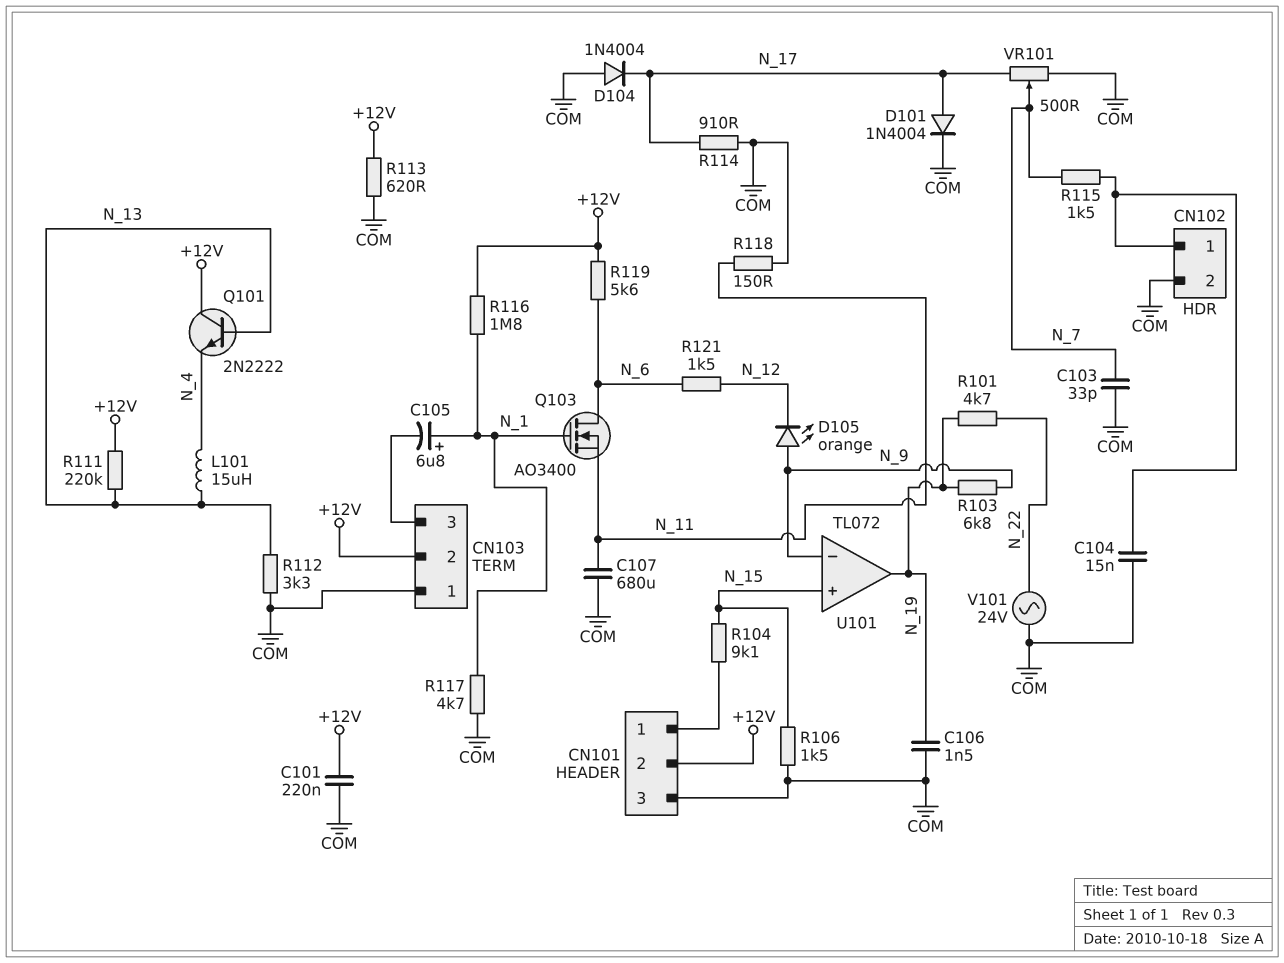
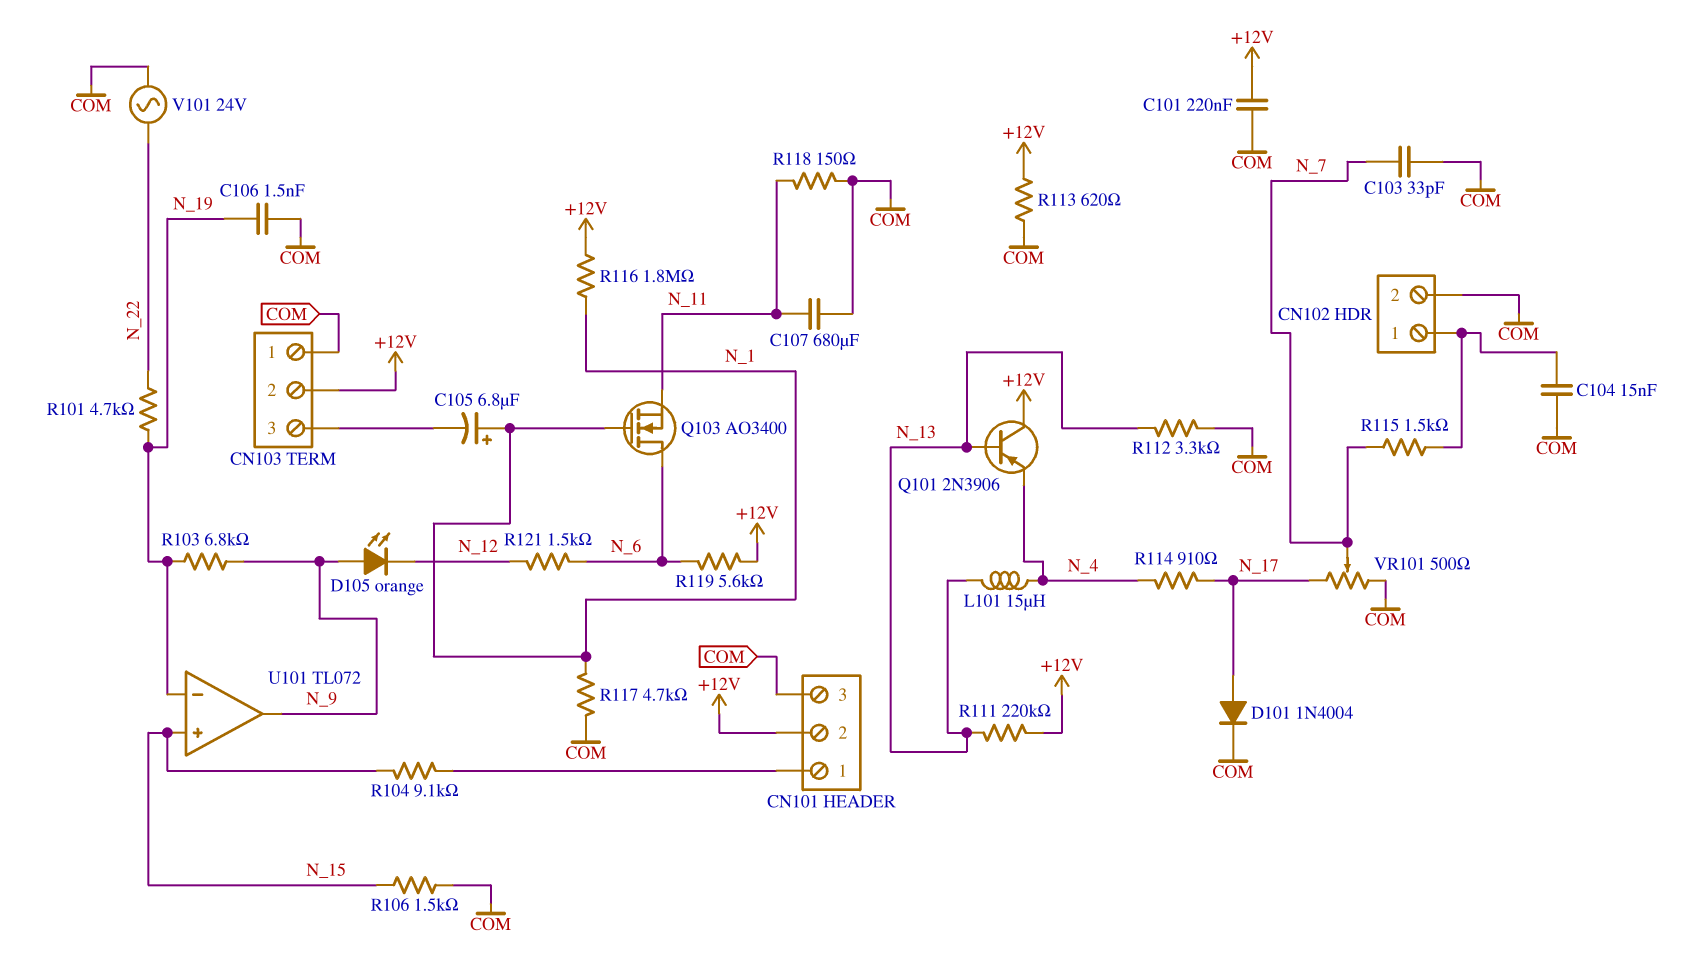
D104: diode 1N4004 (A COM, K N_17) -> none
Q101: NPN 2N2222 (B N_13, C +12V, E N_4) -> PNP 2N3906 (B N_13, C +12V, E N_4)
R114: 910 (COM, N_17) -> 910 (N_4, N_17)
U101 pin in-: N_9 -> N_19
U101 pin out: N_19 -> N_9

